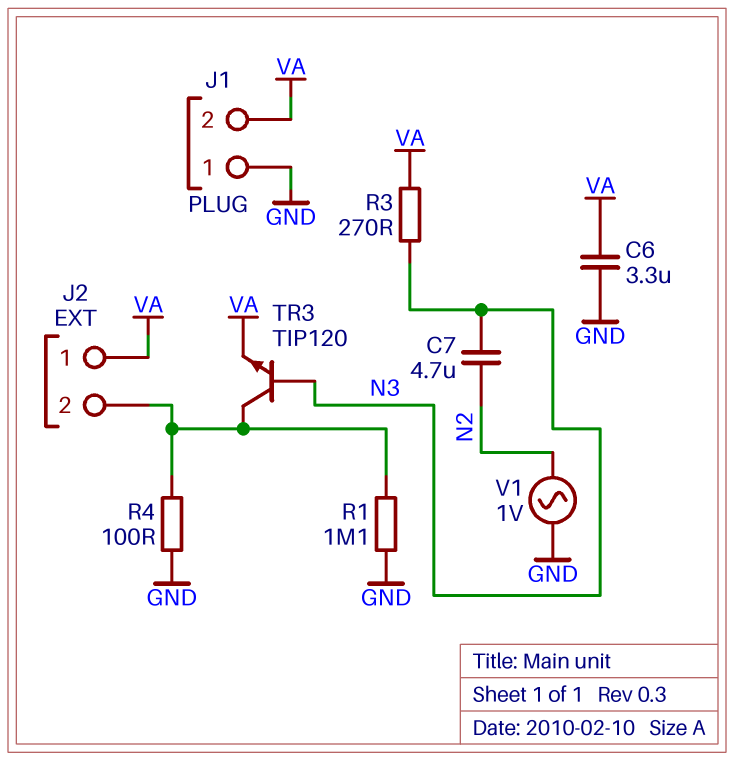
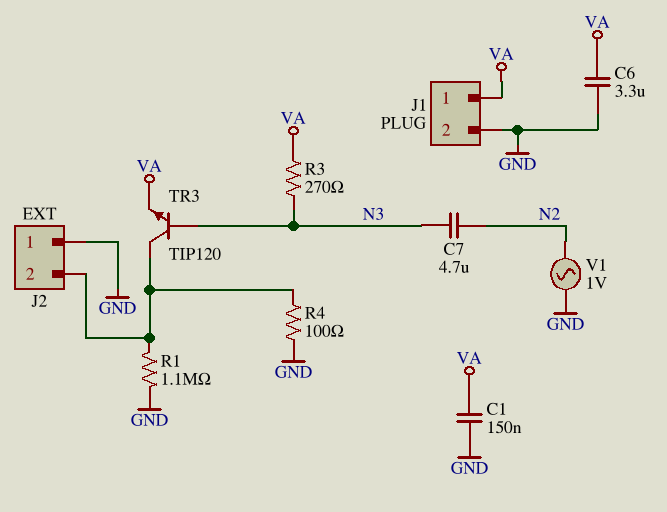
C1: none -> 150nF (GND, VA)
J1 pin 1: GND -> VA
J1 pin 2: VA -> GND
J2 pin 1: VA -> GND

